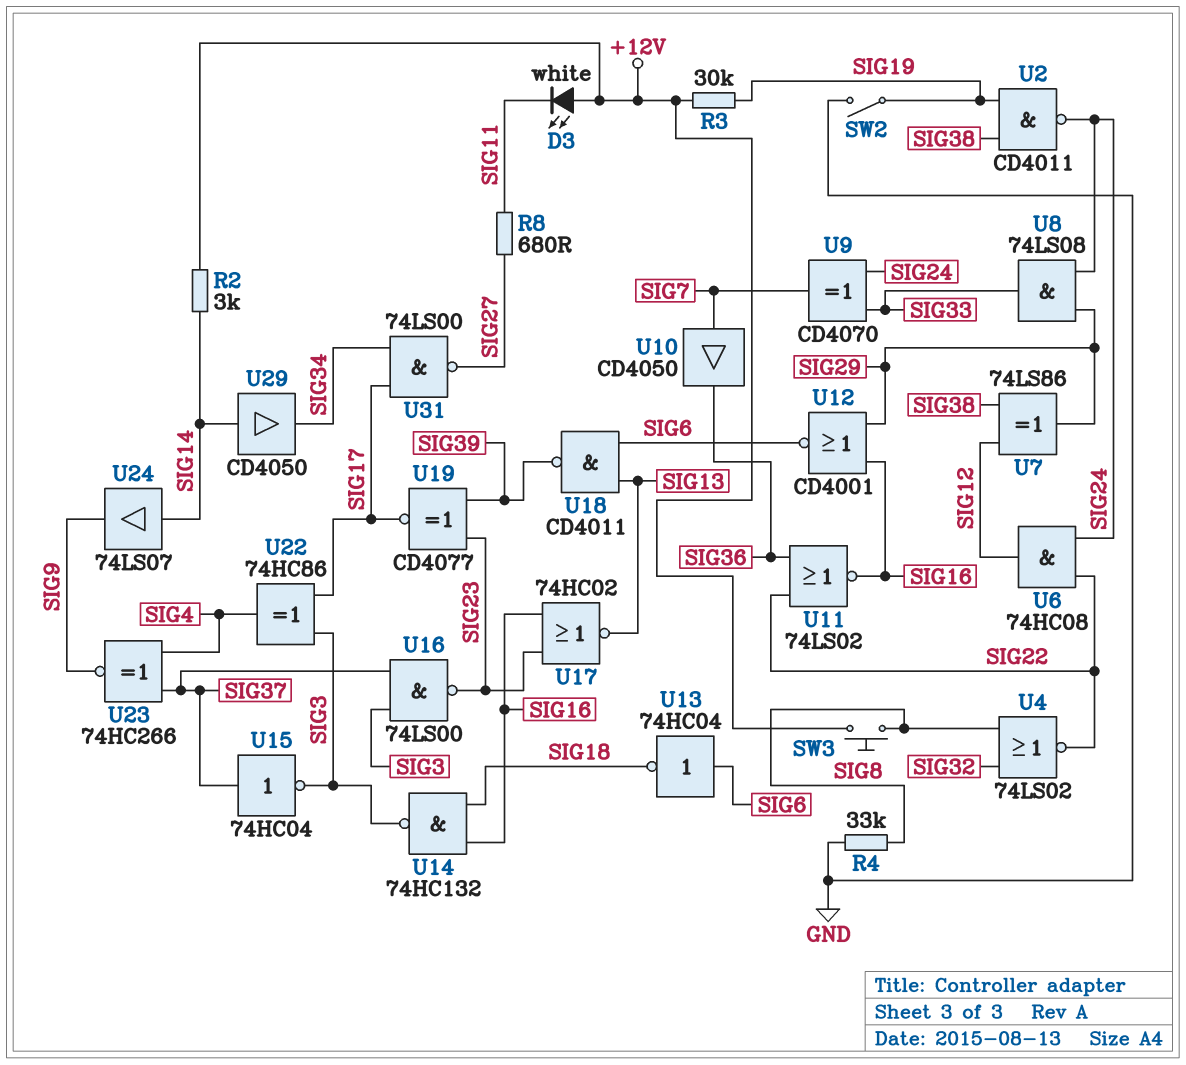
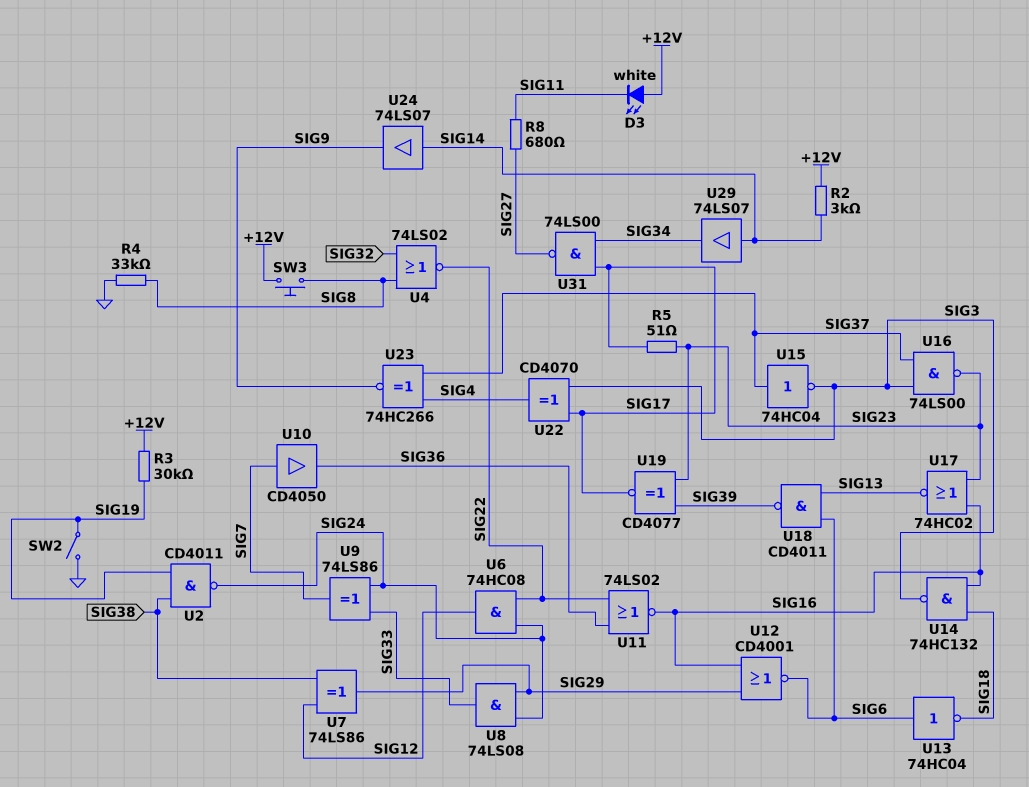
R5: none -> 51 (SIG17, SIG23)
U9: XOR CD4070 (in SIG24, in SIG33, out SIG7) -> XOR 74LS86 (in SIG24, in SIG33, out SIG7)
U22: XOR 74HC86 (in SIG3, in SIG17, out SIG4) -> XOR CD4070 (in SIG3, in SIG17, out SIG4)
U29: buffer CD4050 (in SIG14, out SIG34) -> buffer 74LS07 (in SIG14, out SIG34)

